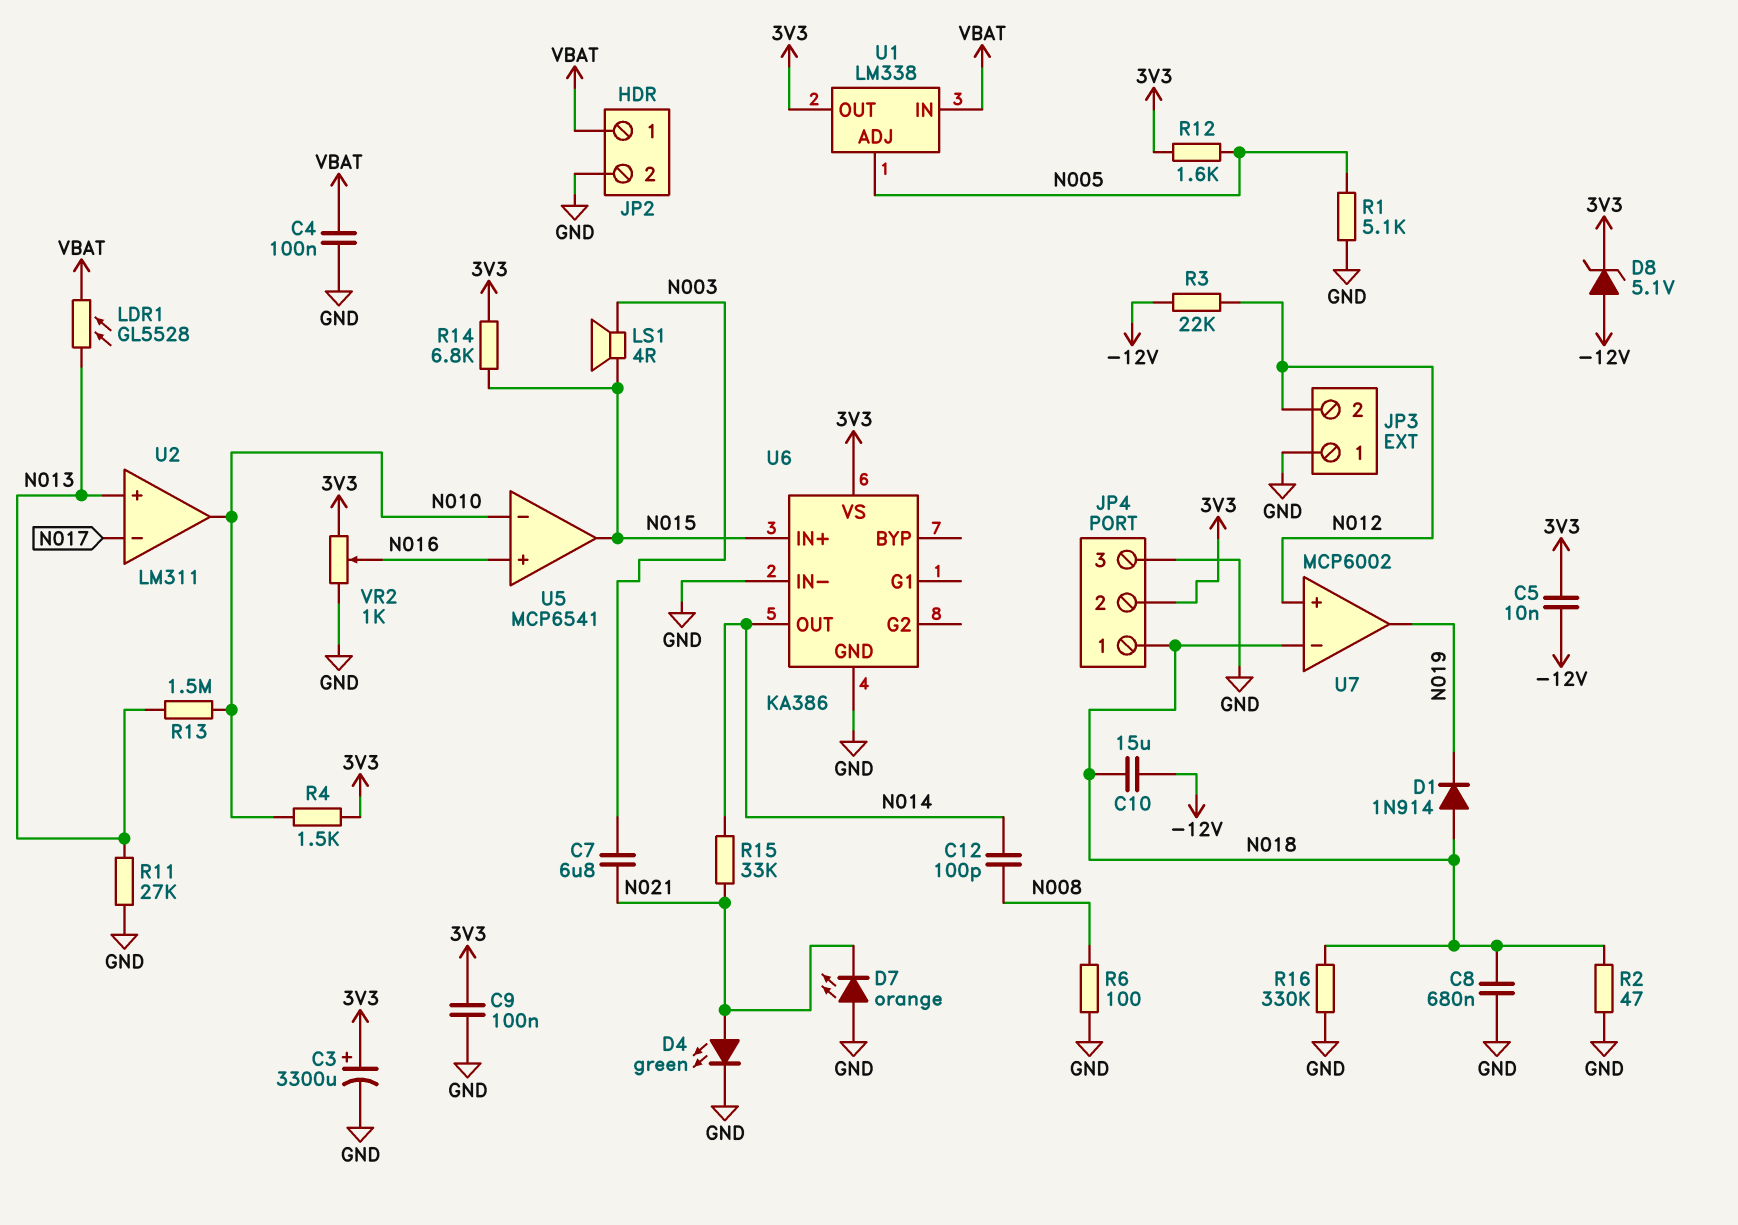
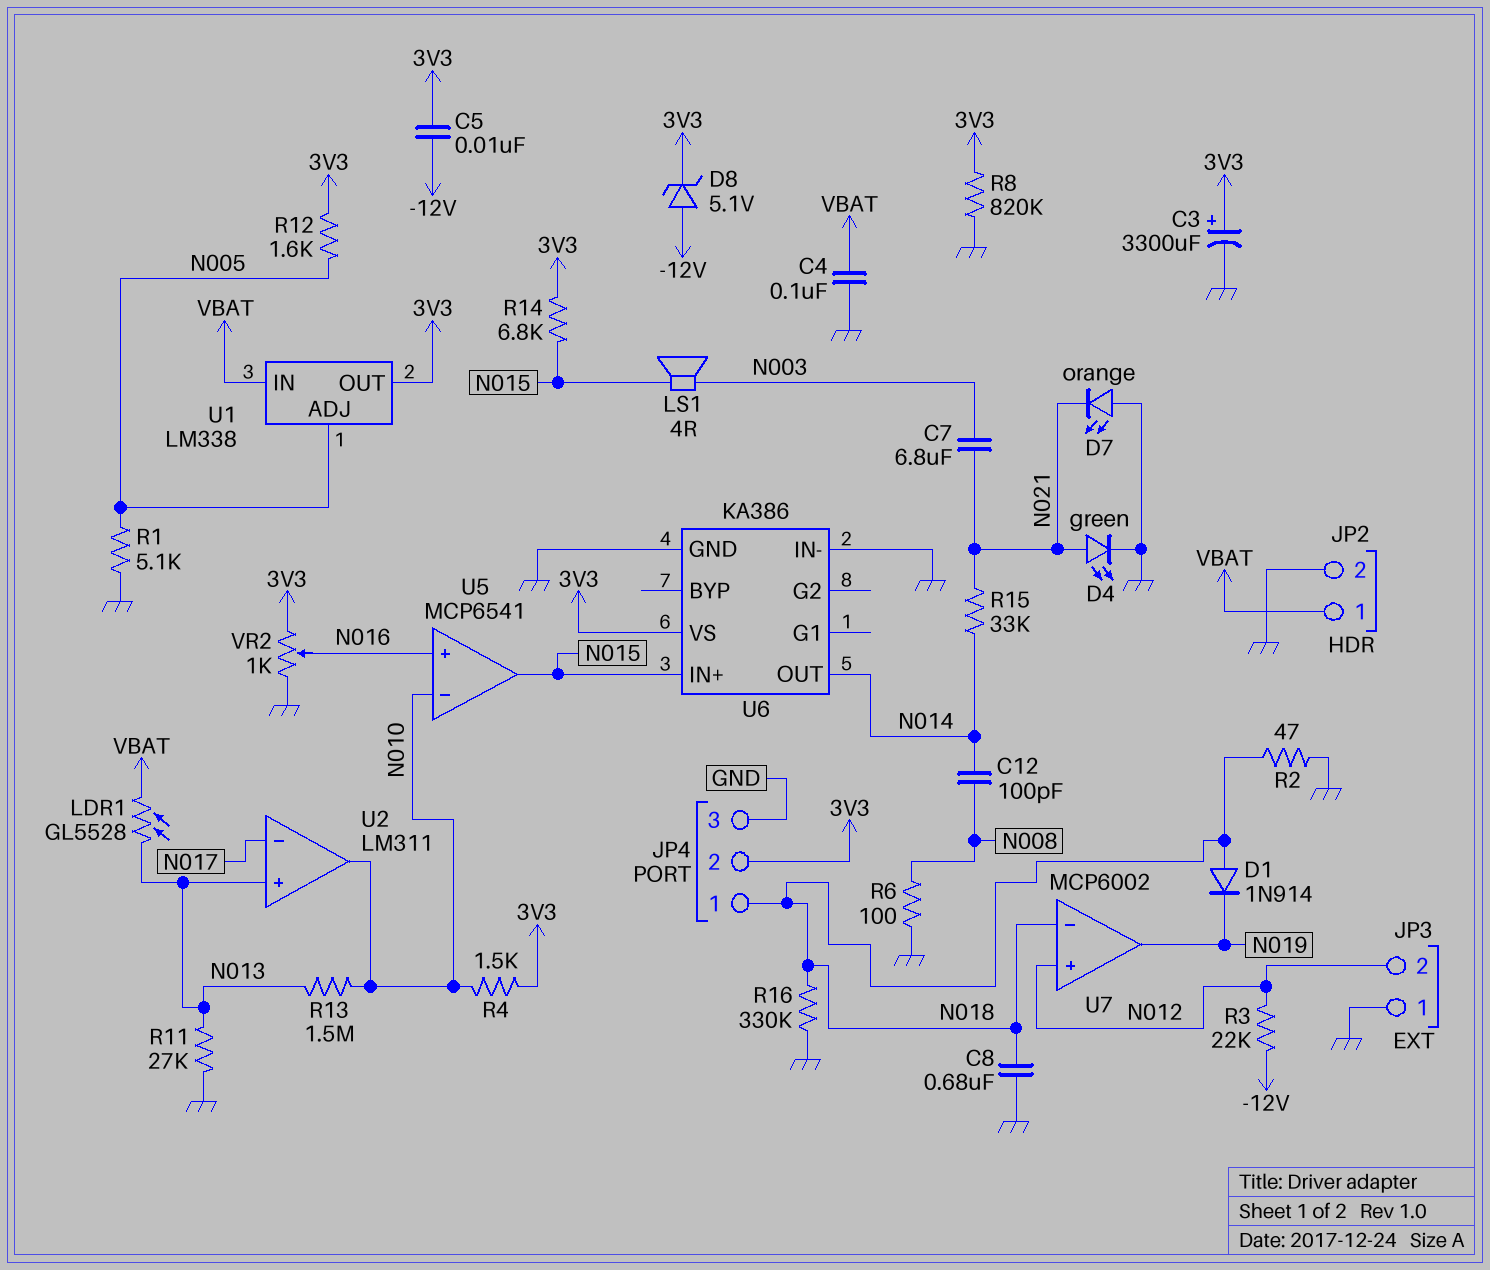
C9: 100nF (3V3, GND) -> none
C10: 15uF (-12V, N018) -> none
R8: none -> 820k (3V3, GND)

